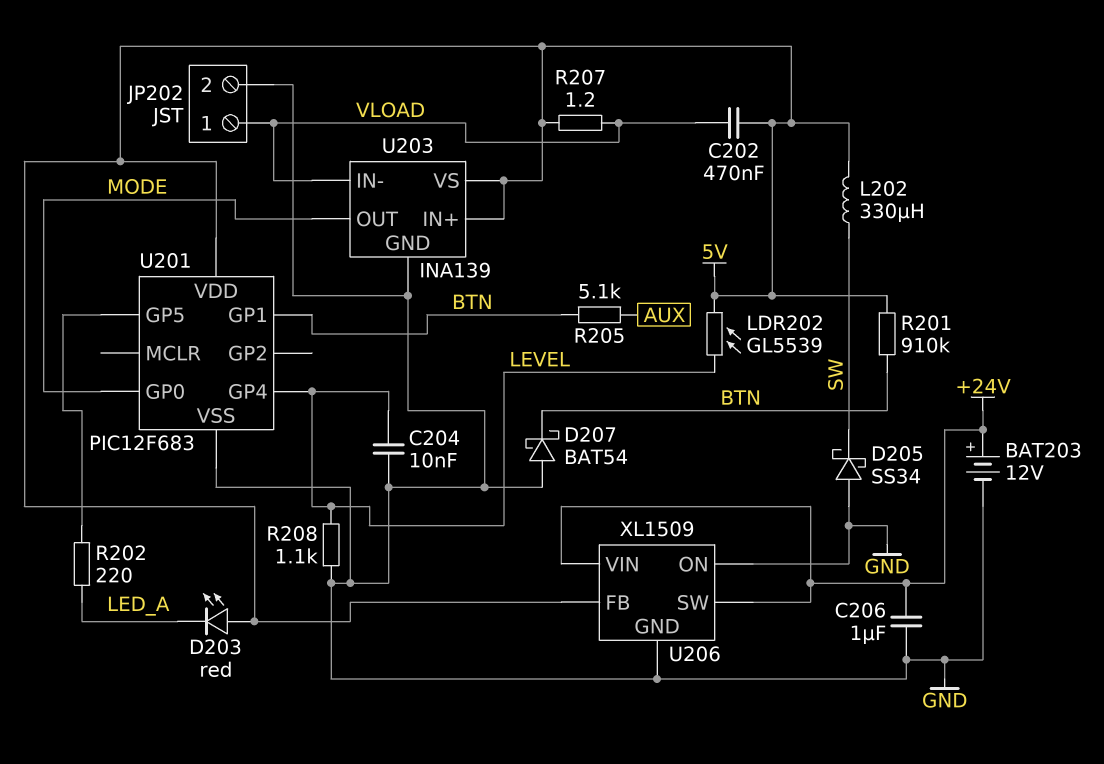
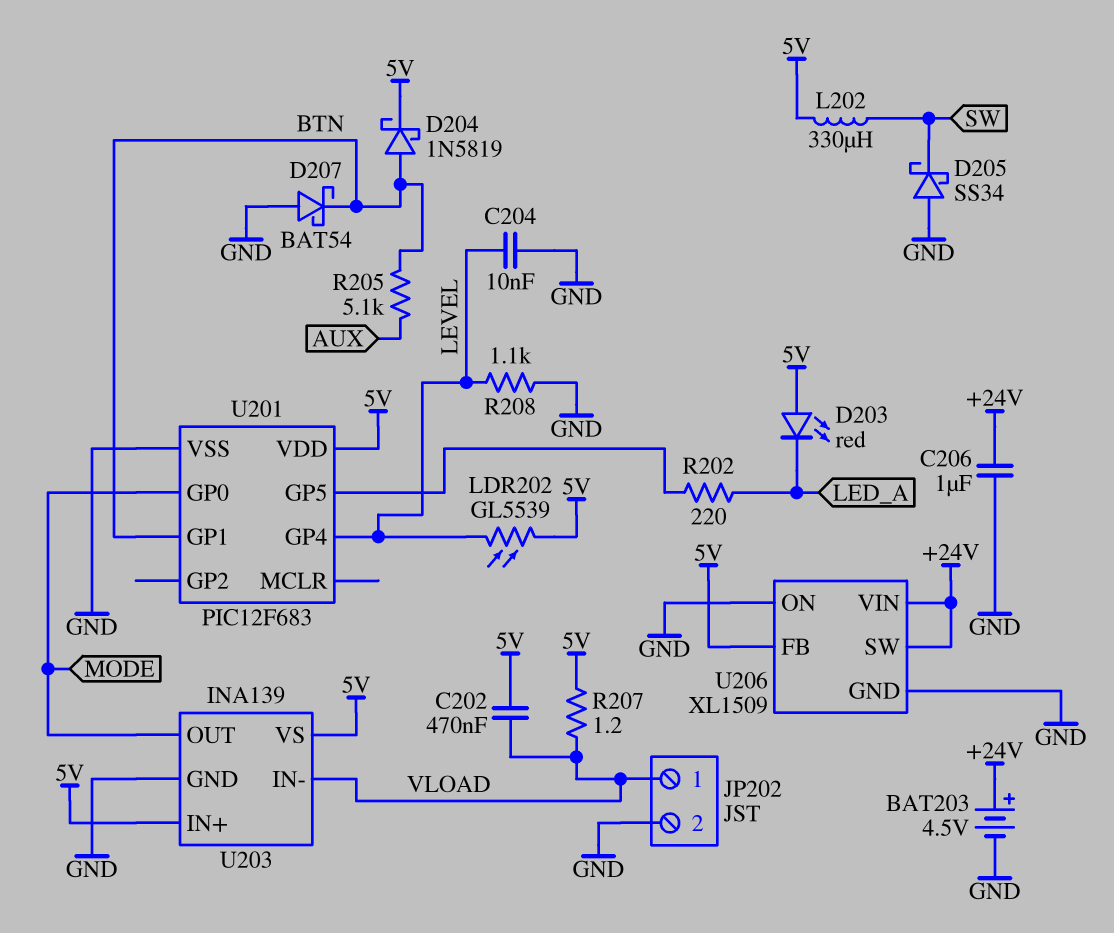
BAT203: 12V (plus +24V, minus GND) -> 4.5V (plus +24V, minus GND)
D204: none -> schottky 1N5819 (A BTN, K 5V)
R201: 910k (5V, BTN) -> none

